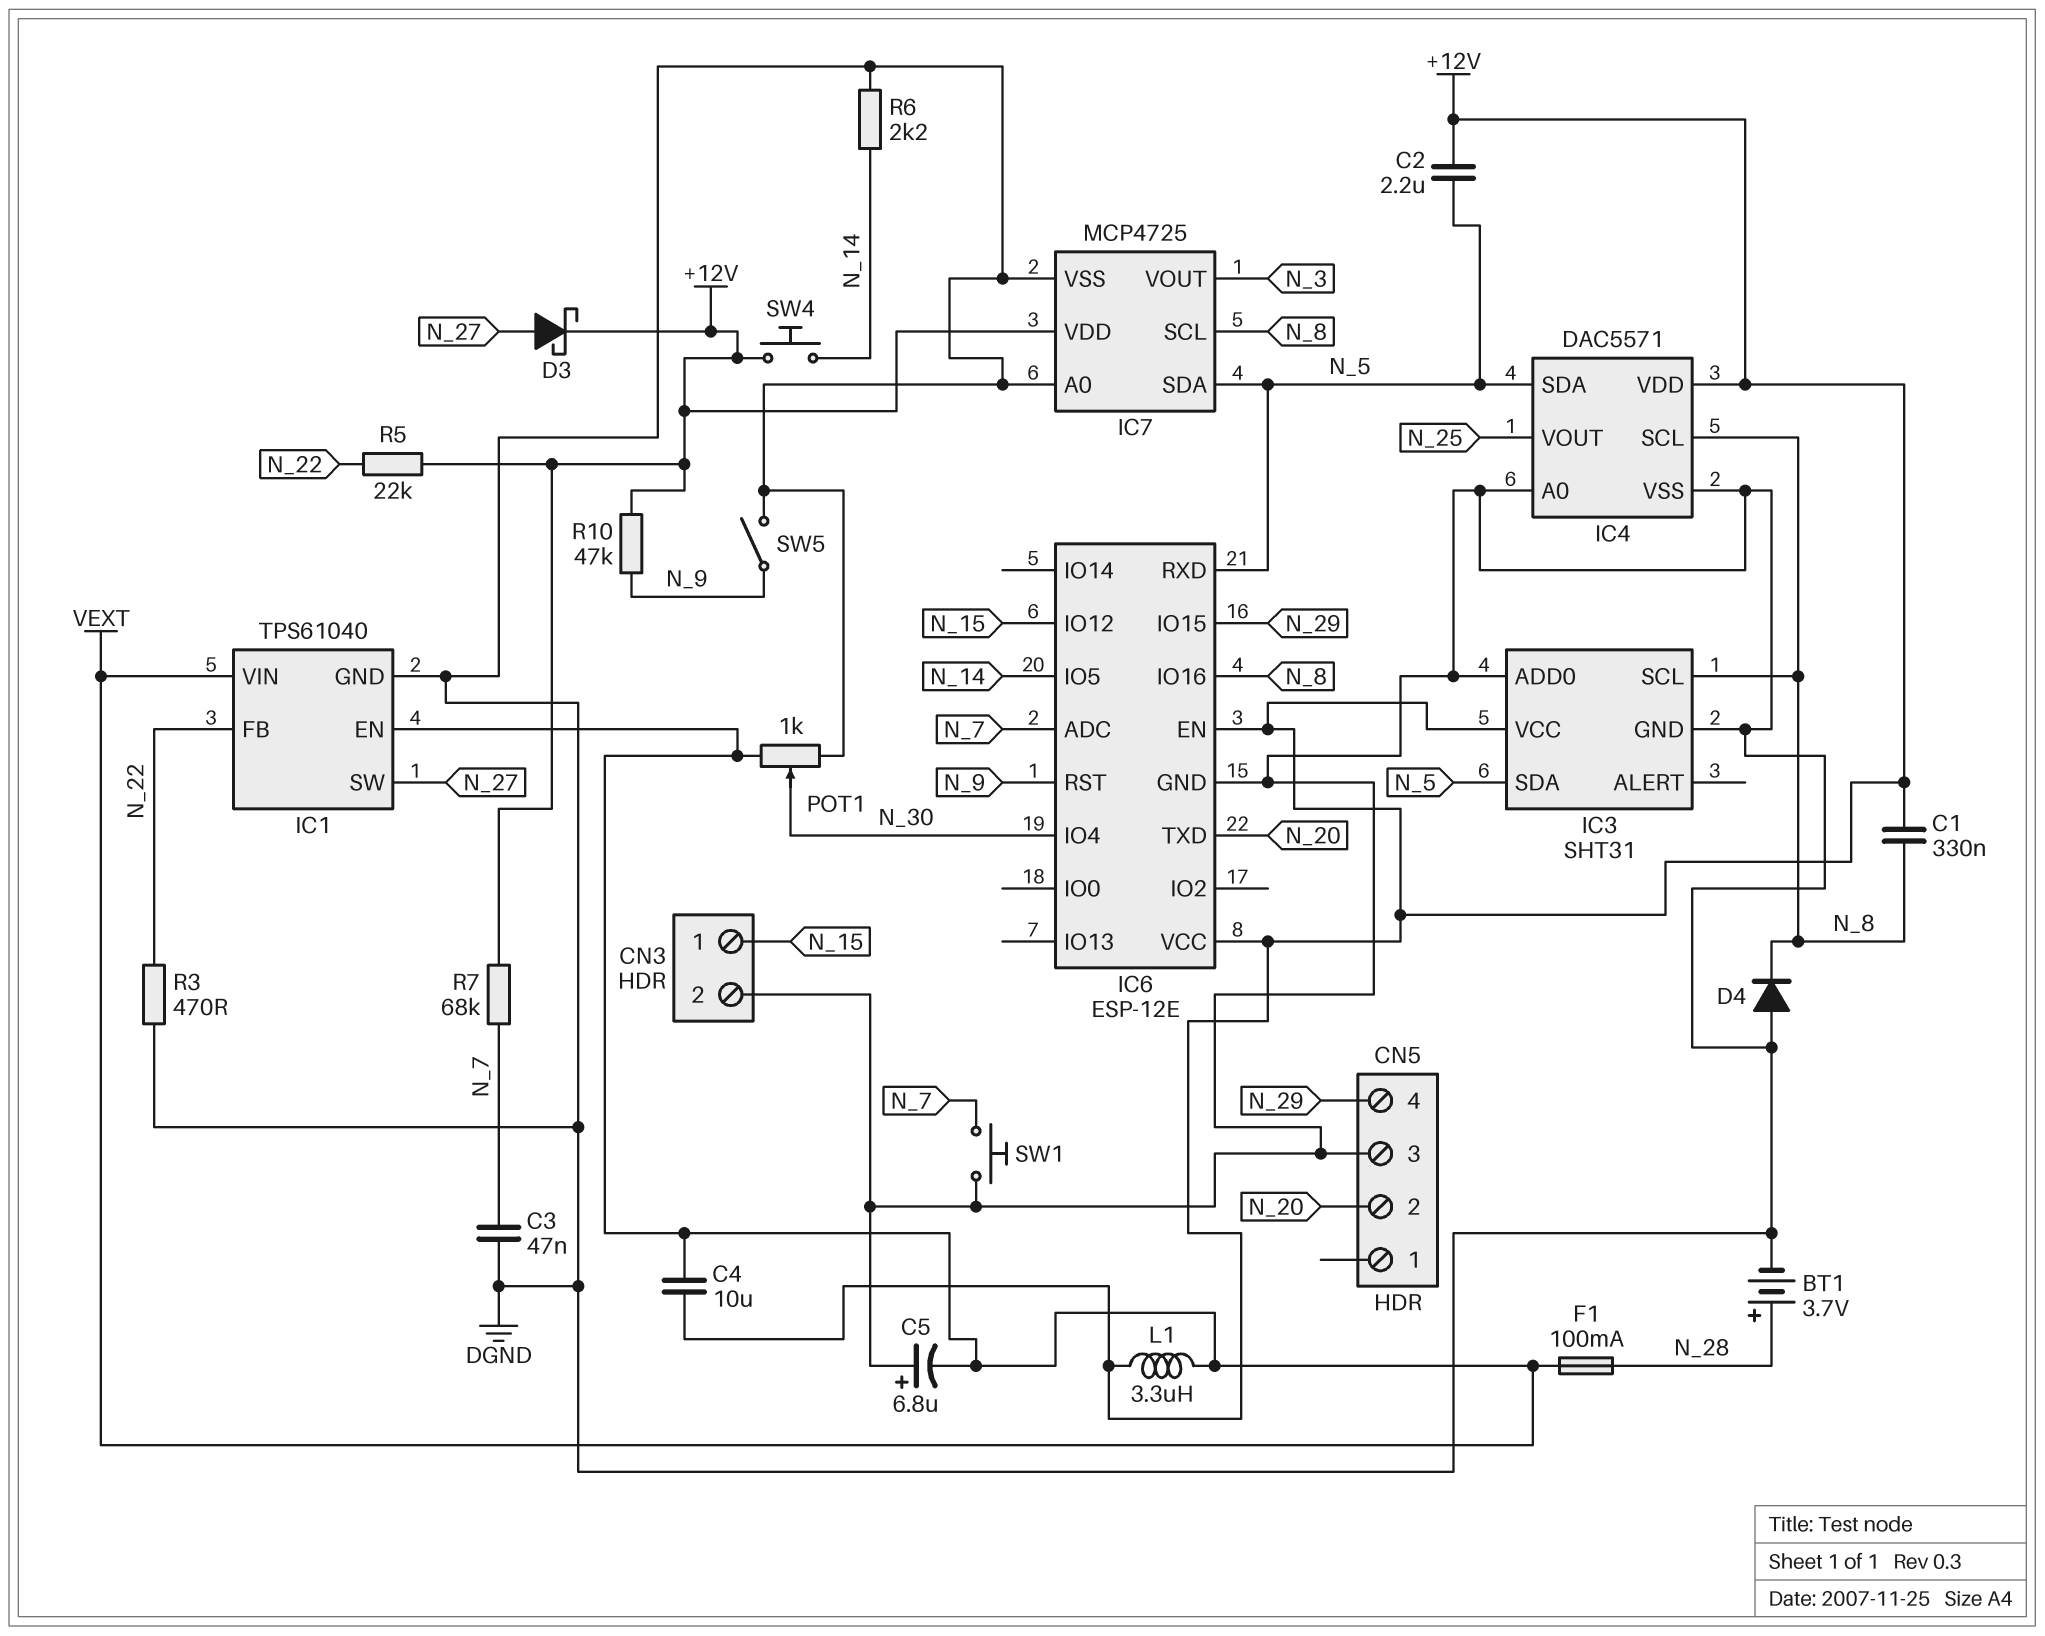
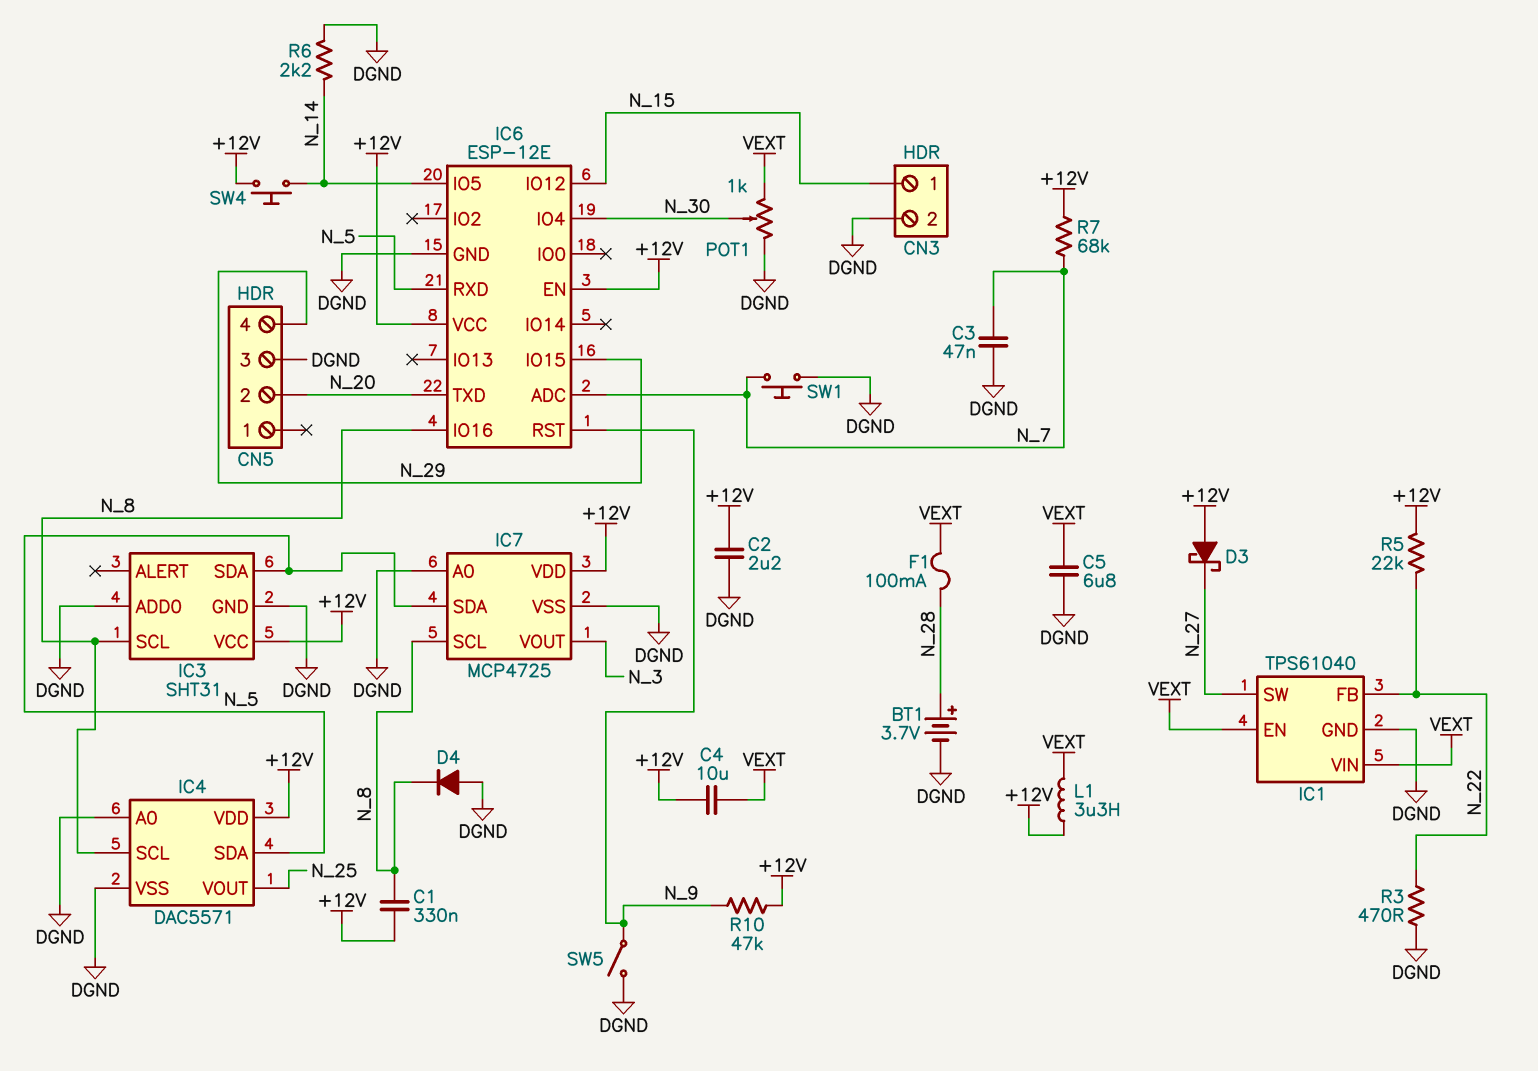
C2: 2.2uF (+12V, N_5) -> 2.2uF (+12V, DGND)
C5: 6.8uF (plus DGND, minus VEXT) -> 6.8uF (DGND, VEXT)
D3: schottky (A N_27, K +12V) -> schottky (A +12V, K N_27)

